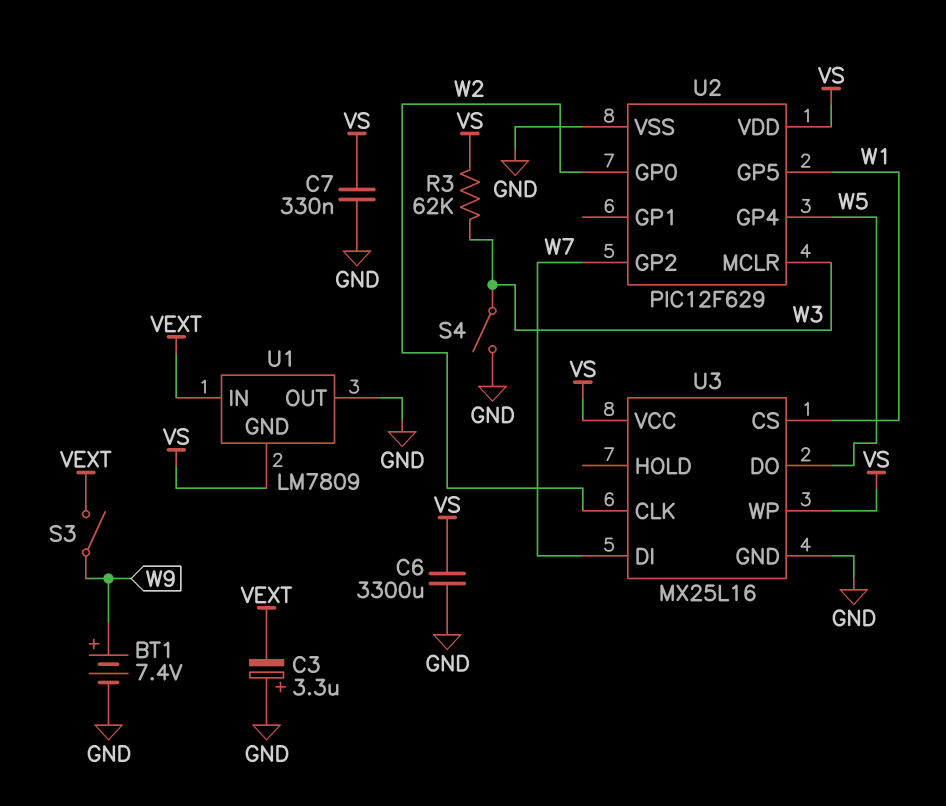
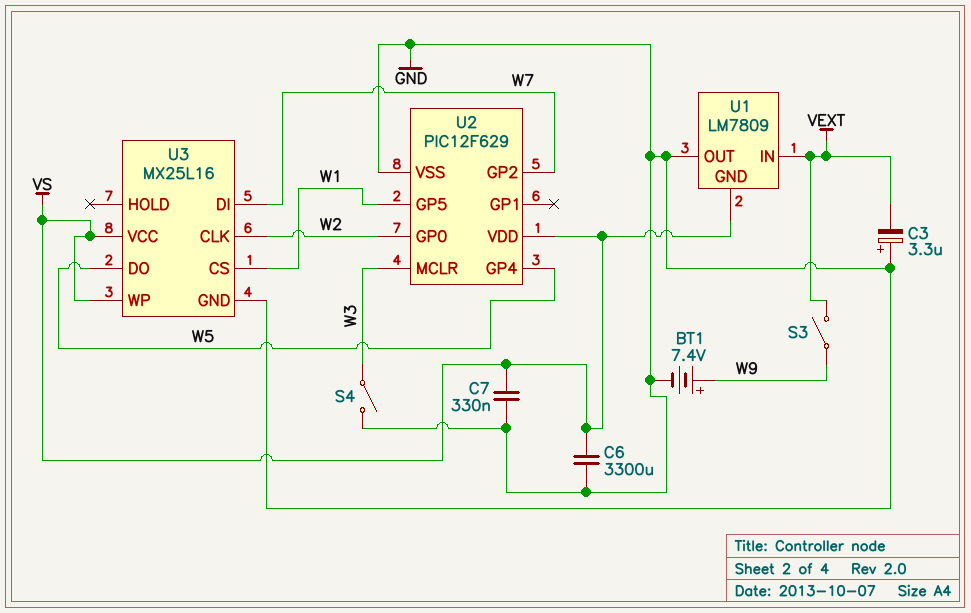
R3: 62k (VS, W3) -> none

